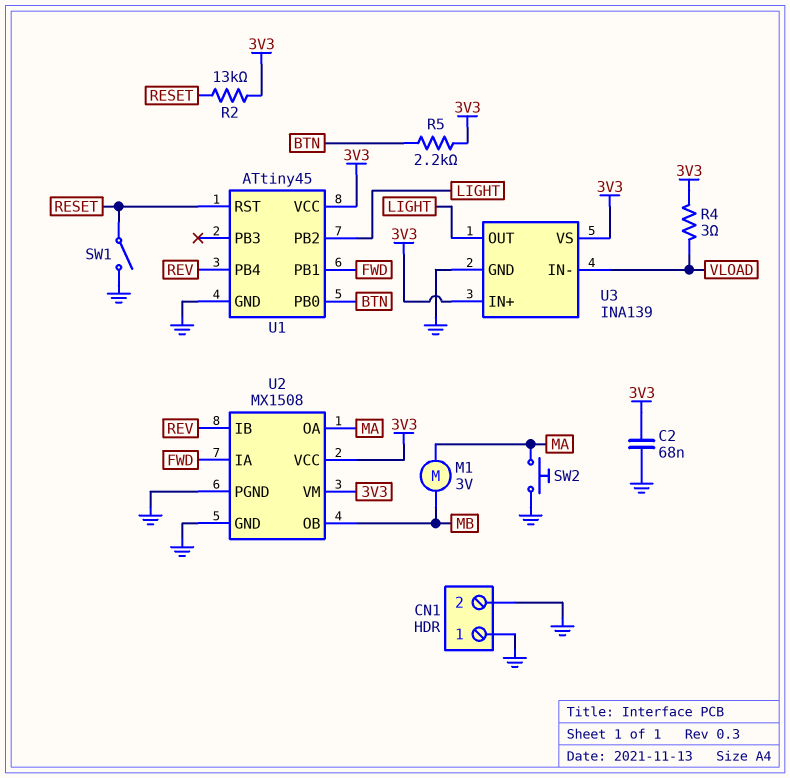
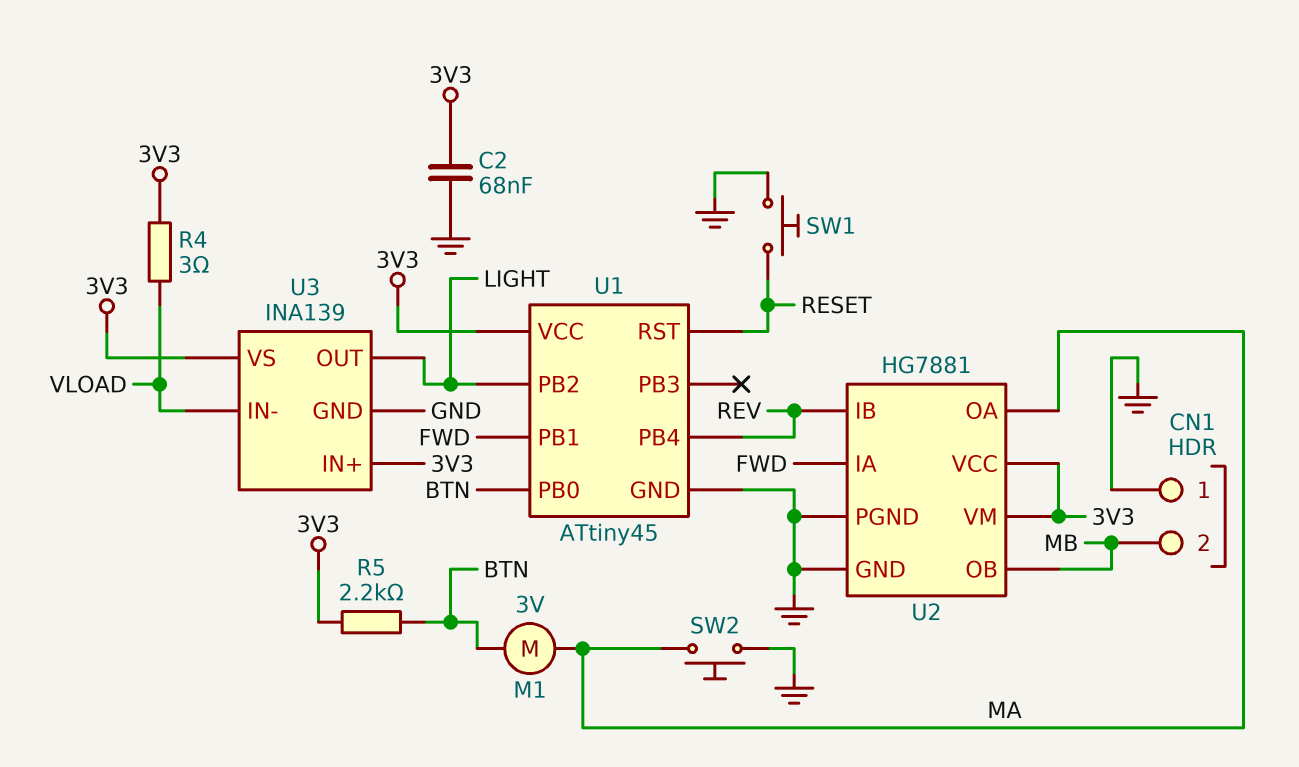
CN1 pin 2: GND -> MB
M1: motor 3V (MA, MB) -> motor 3V (BTN, MA)
R2: 13k (3V3, RESET) -> none
SW1: switch (GND, RESET) -> button (GND, RESET)
U2: MX1508 -> HG7881

